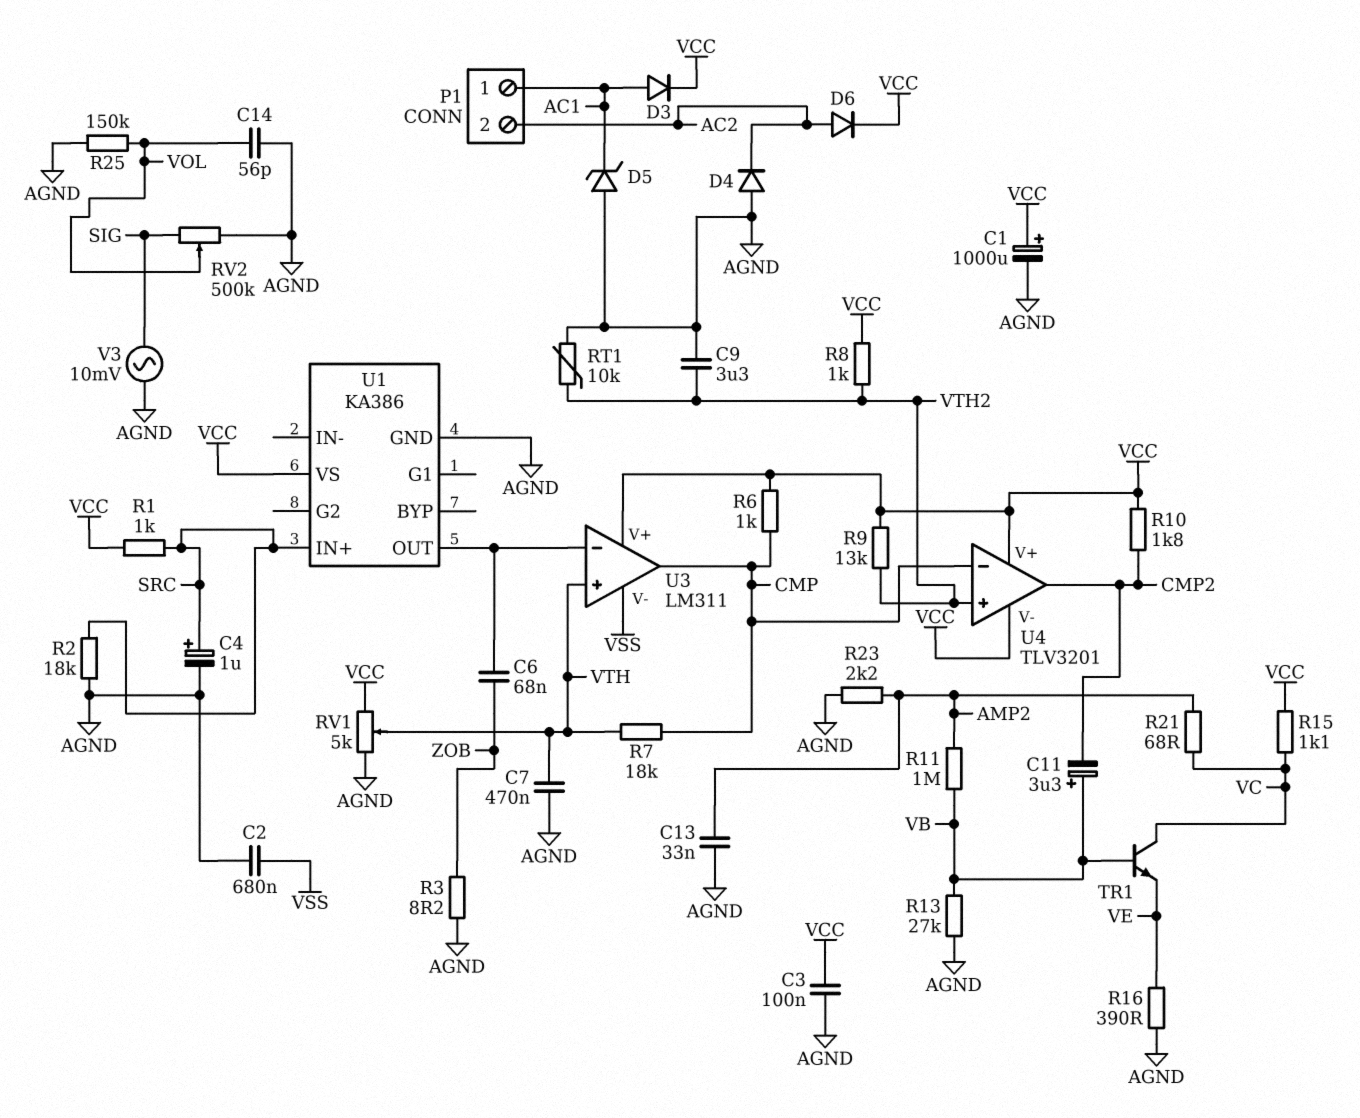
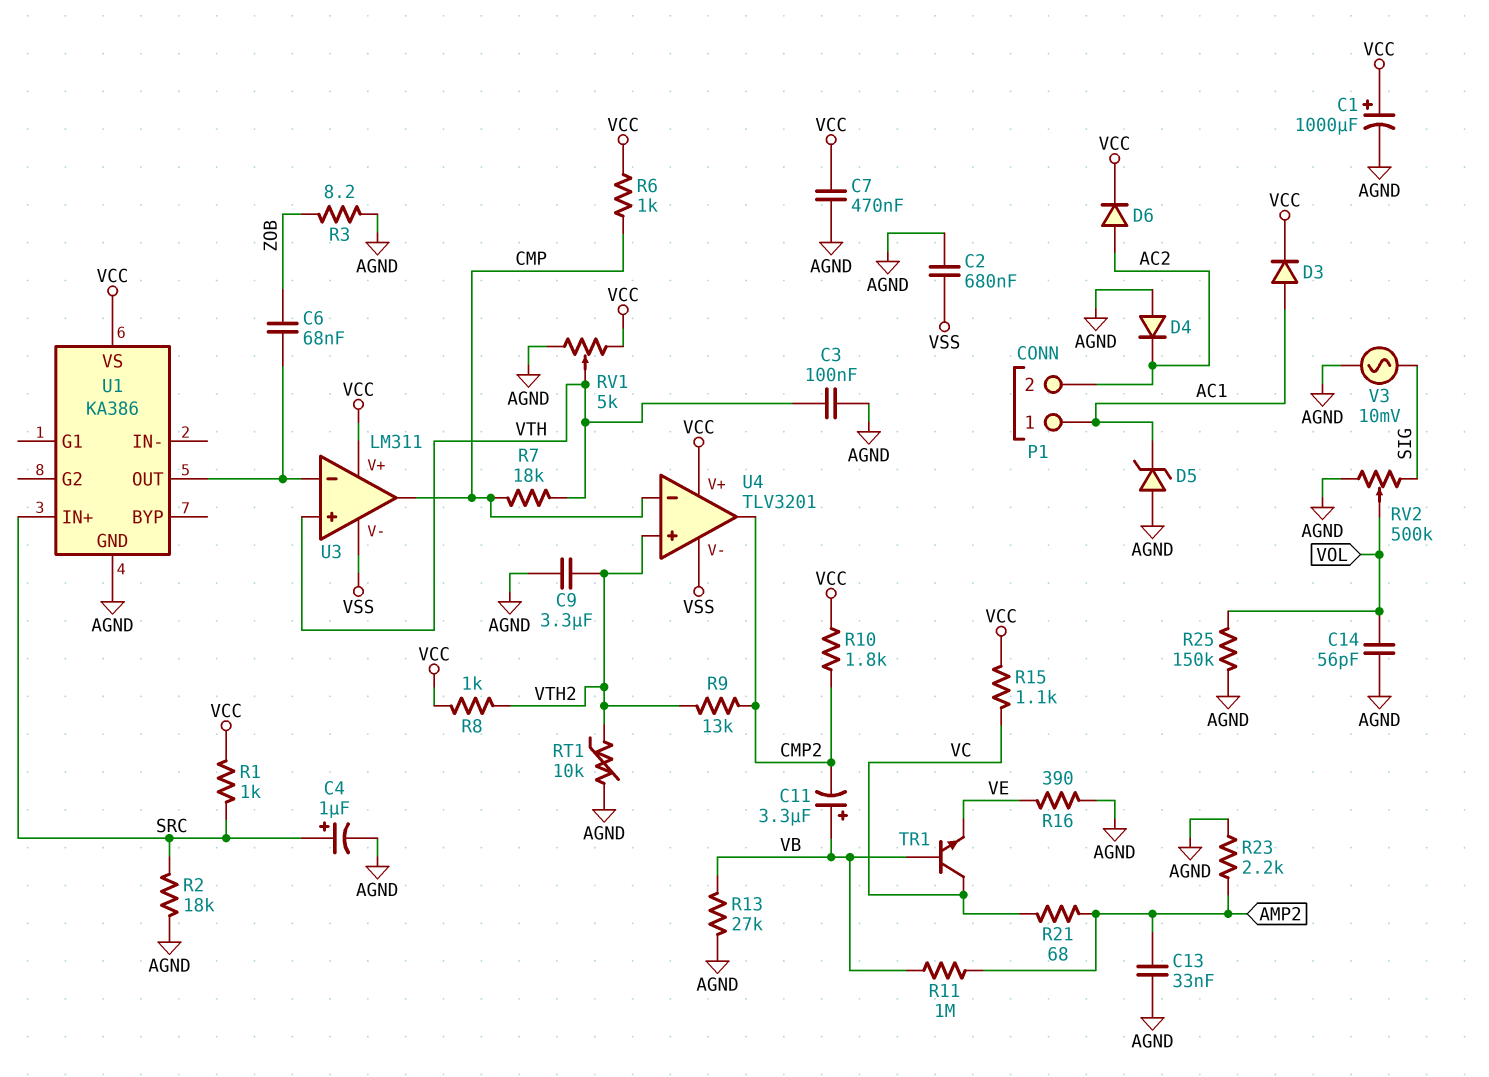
C3: 100nF (AGND, VCC) -> 100nF (AGND, VTH)
C7: 470nF (AGND, VTH) -> 470nF (AGND, VCC)
R9: 13k (VCC, VTH2) -> 13k (CMP2, VTH2)
U4 pin V-: VCC -> VSS

